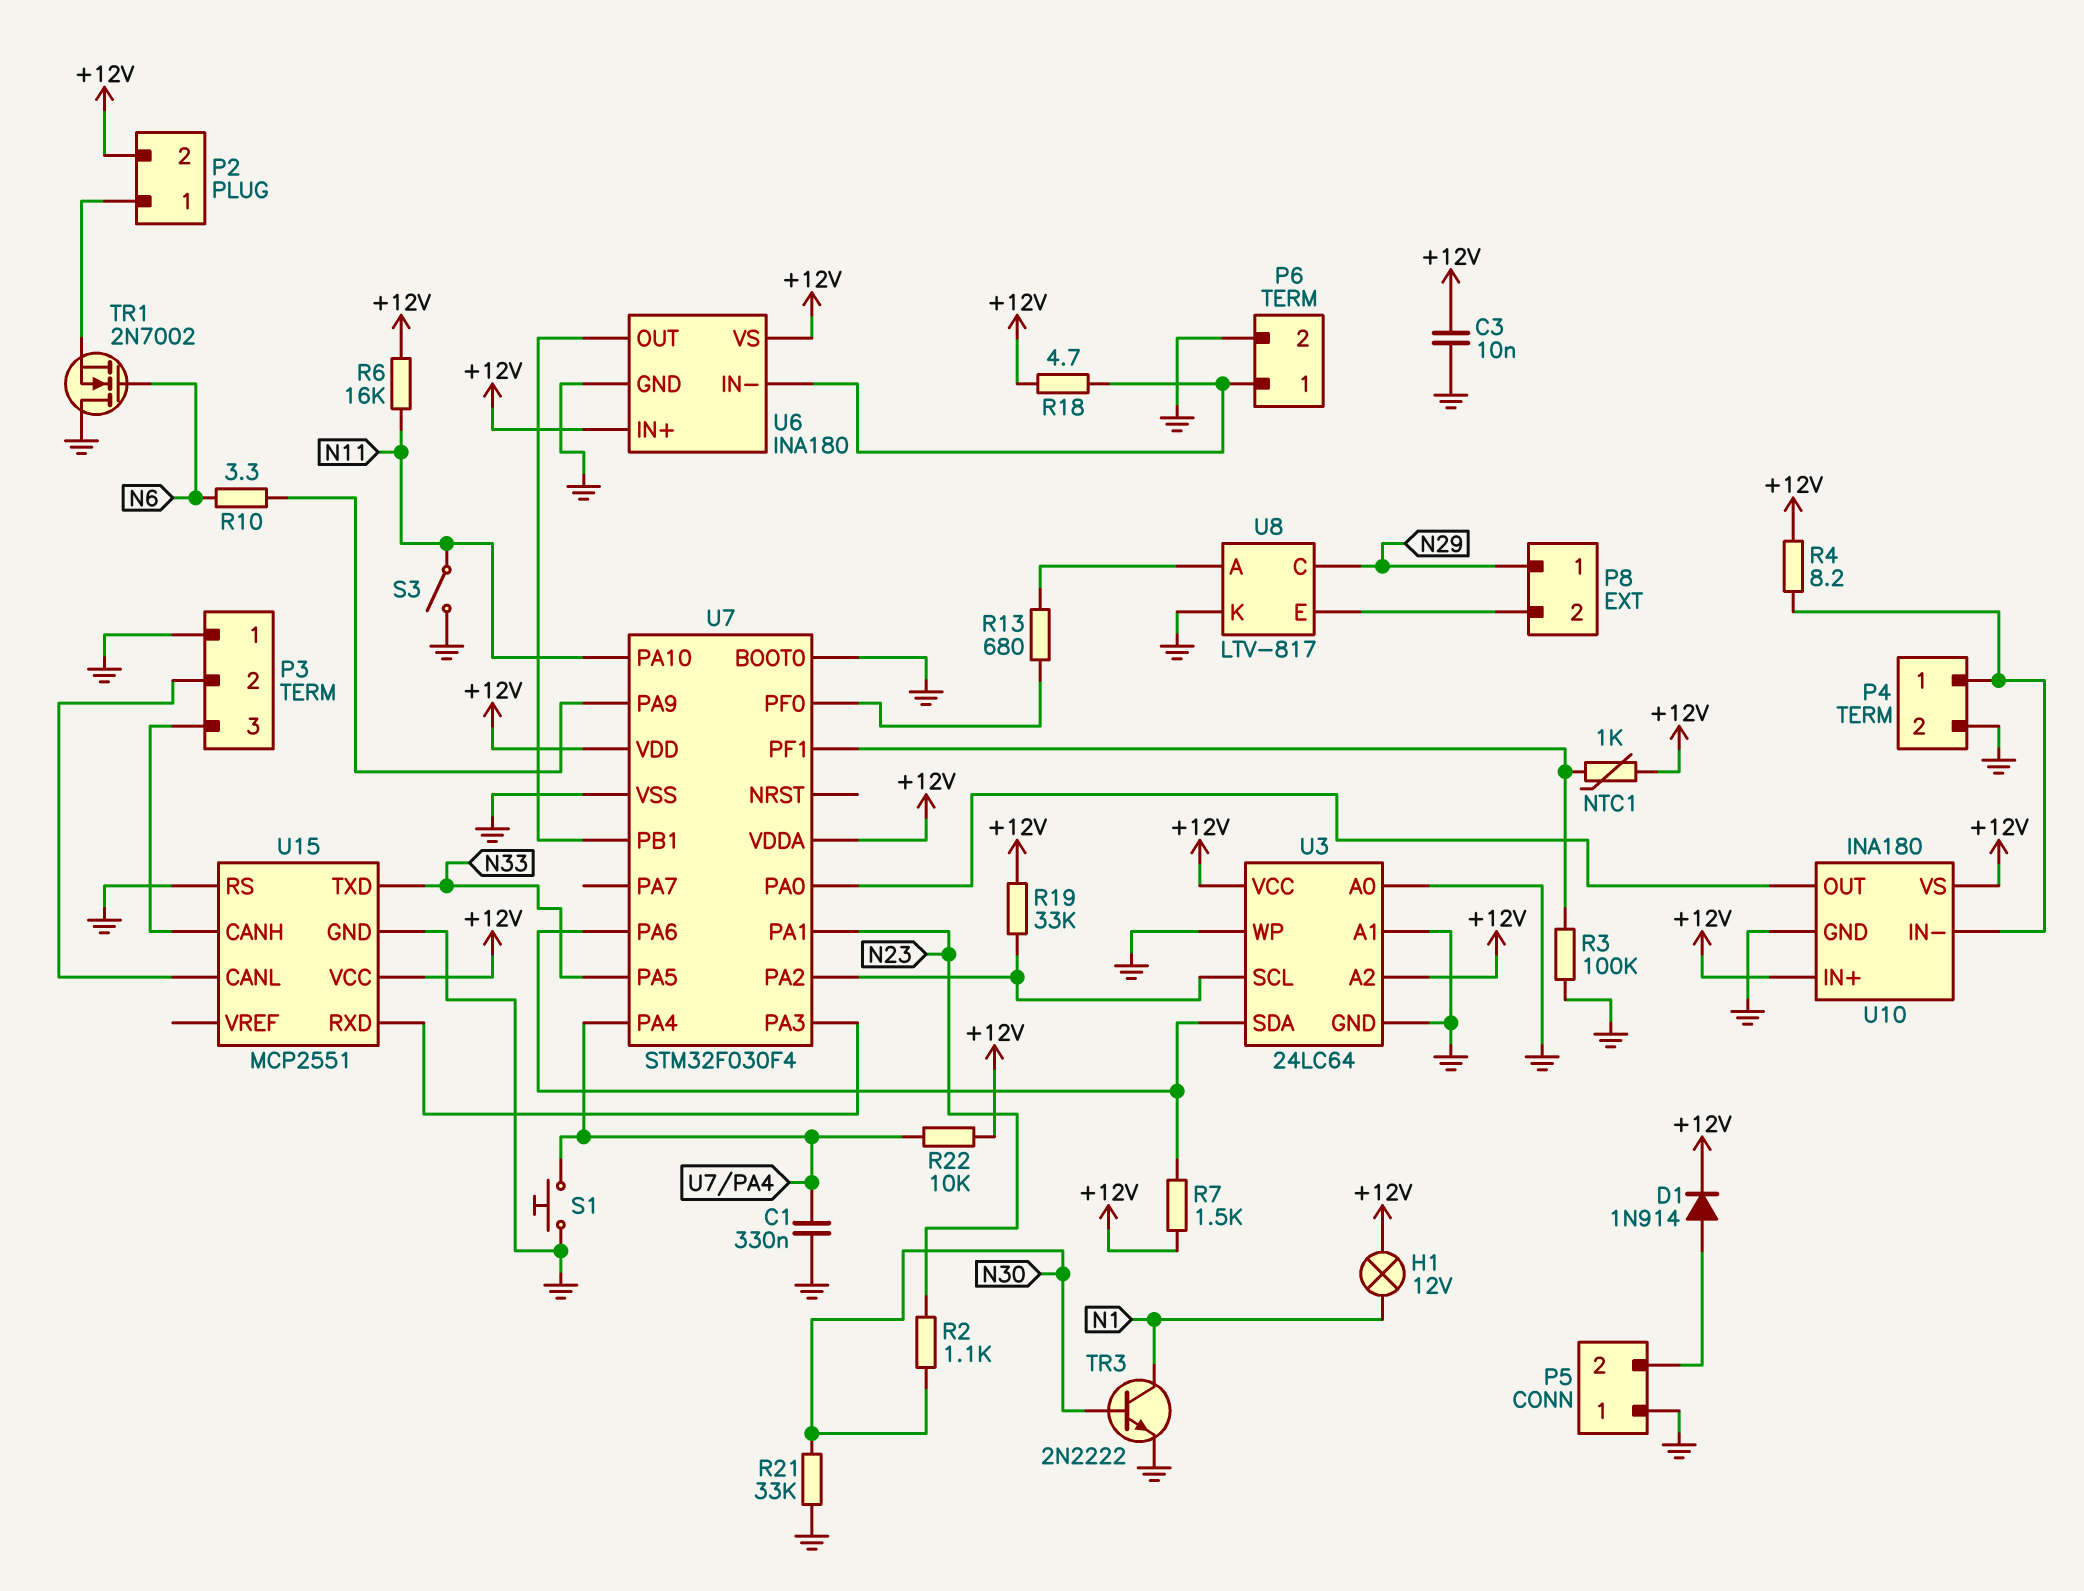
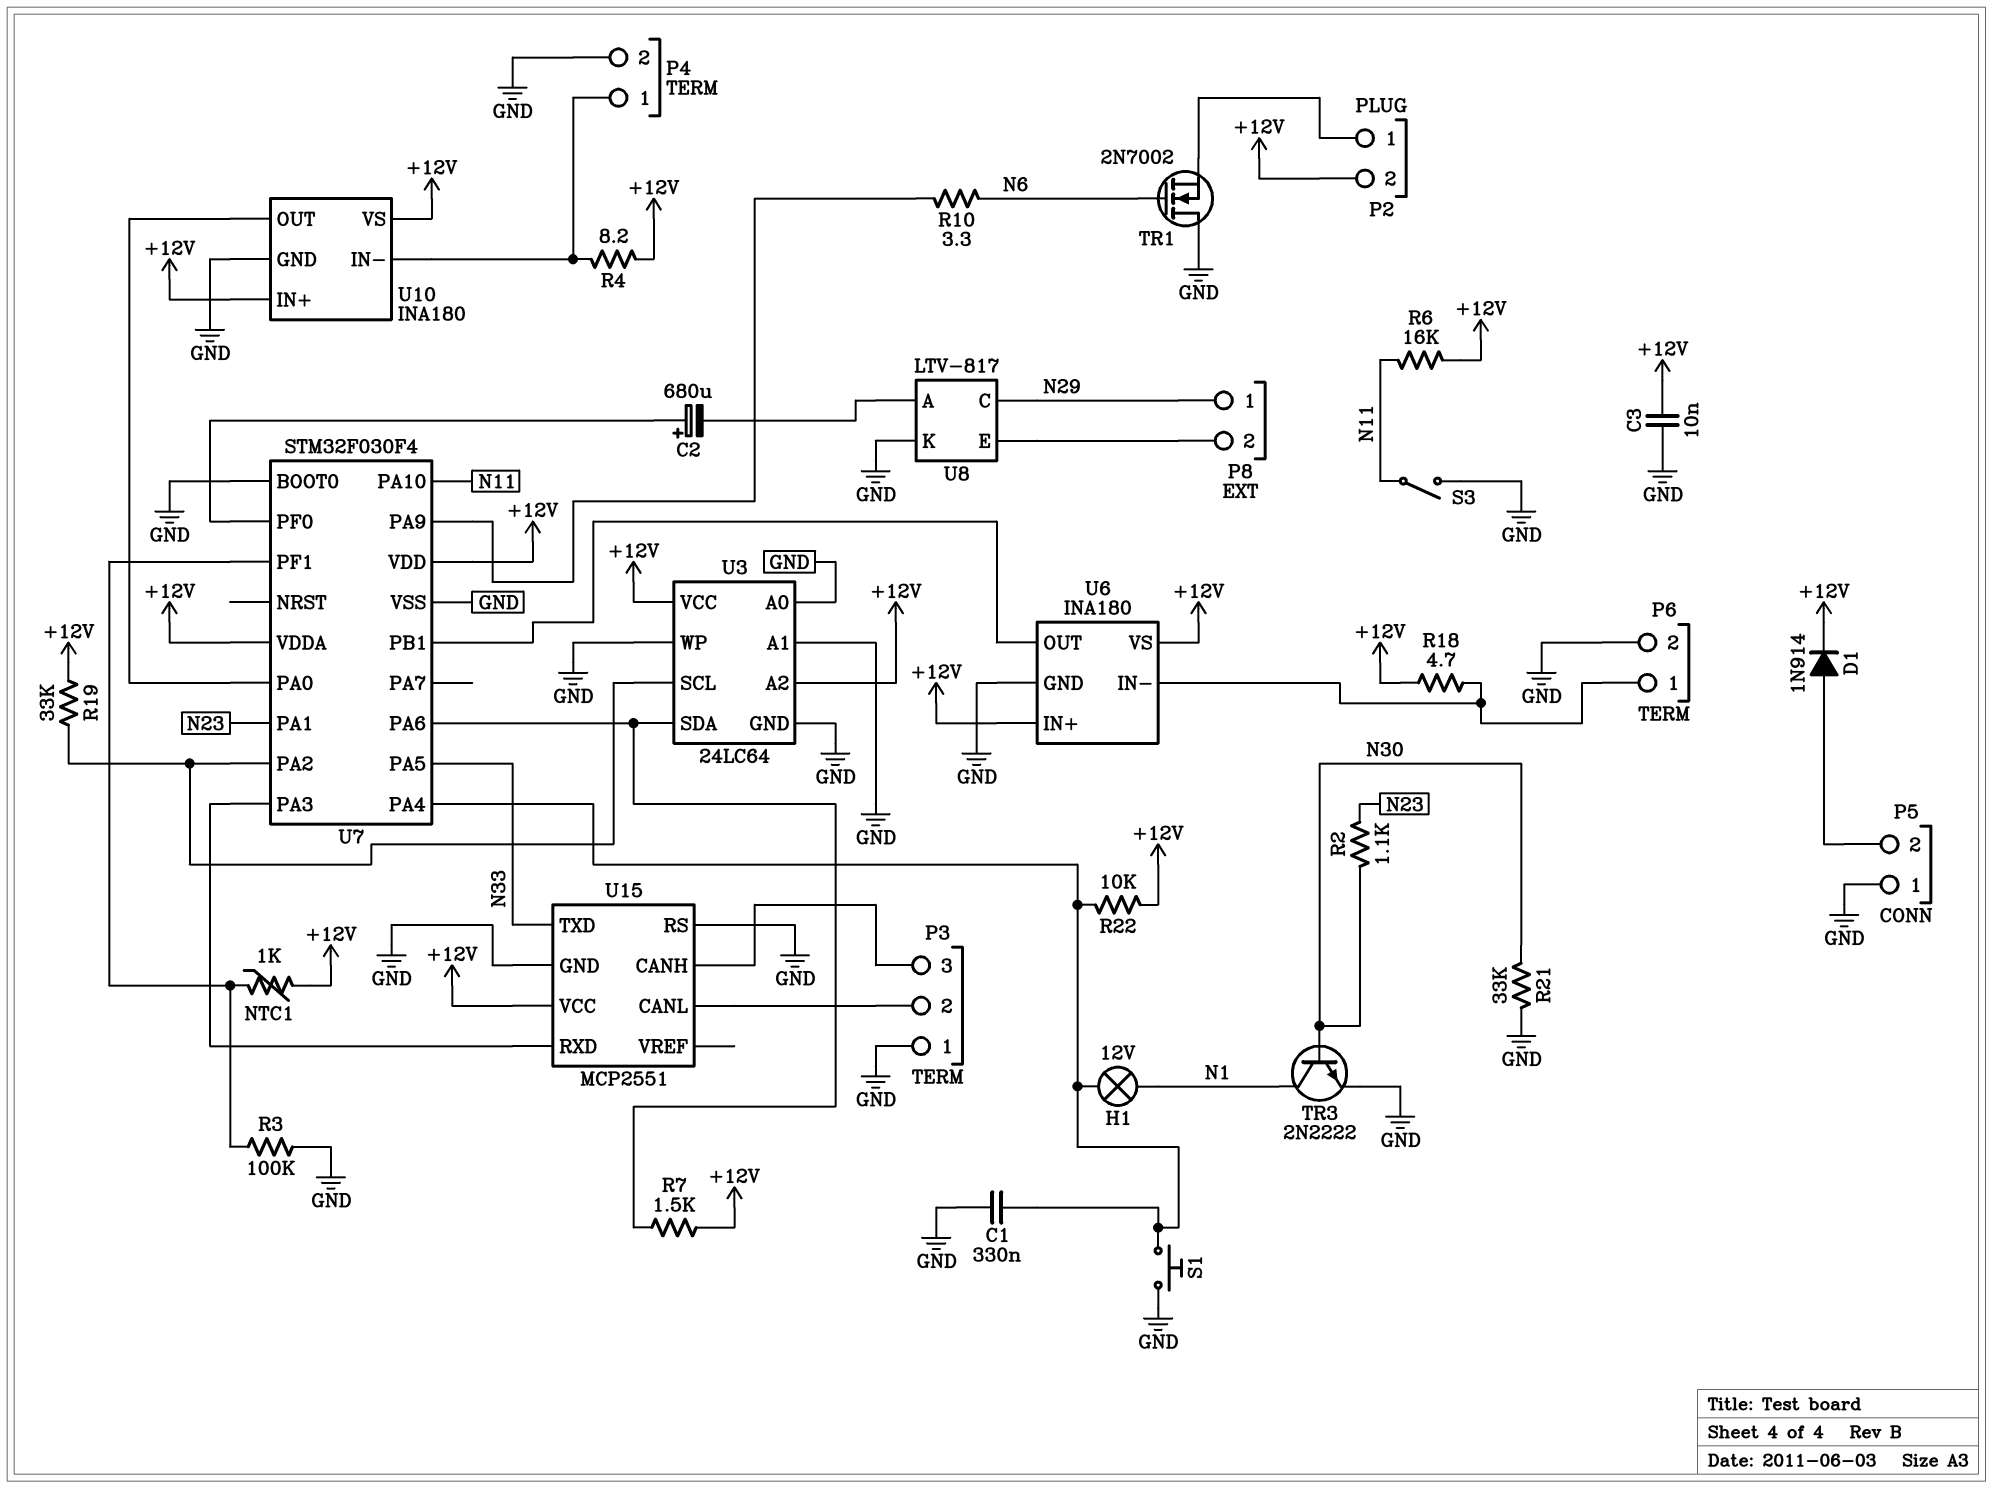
C2: none -> 680uF (plus U7/PF0, minus U8/A)
H1: lamp 12V (+12V, N1) -> lamp 12V (N1, U7/PA4)
R13: 680 (U7/PF0, U8/A) -> none

